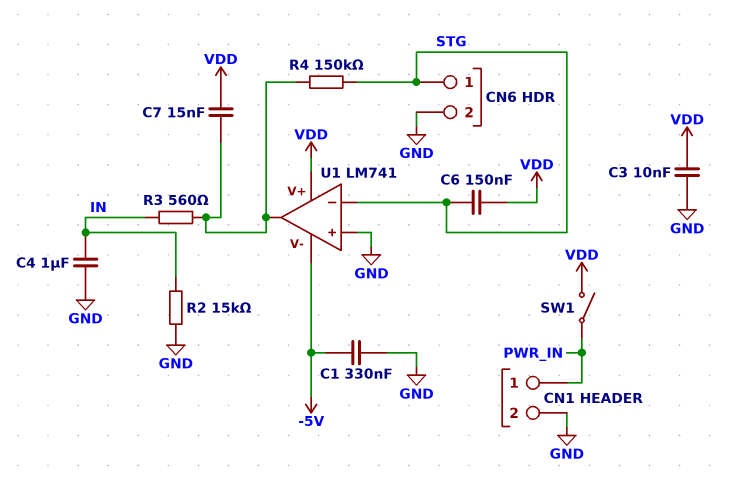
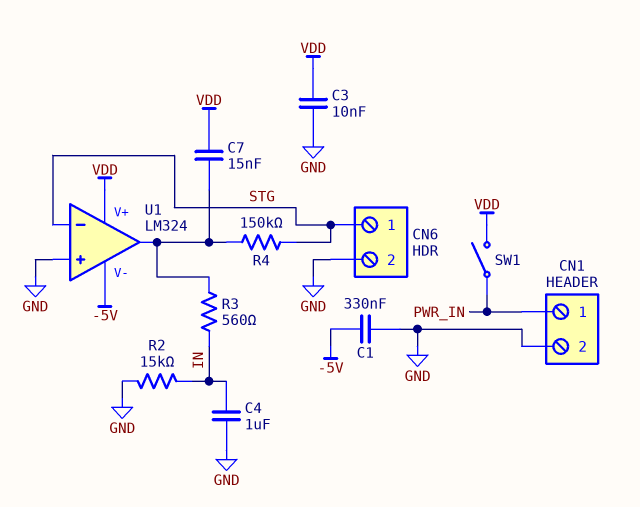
C6: 150nF (STG, VDD) -> none
U1: LM741 -> LM324

